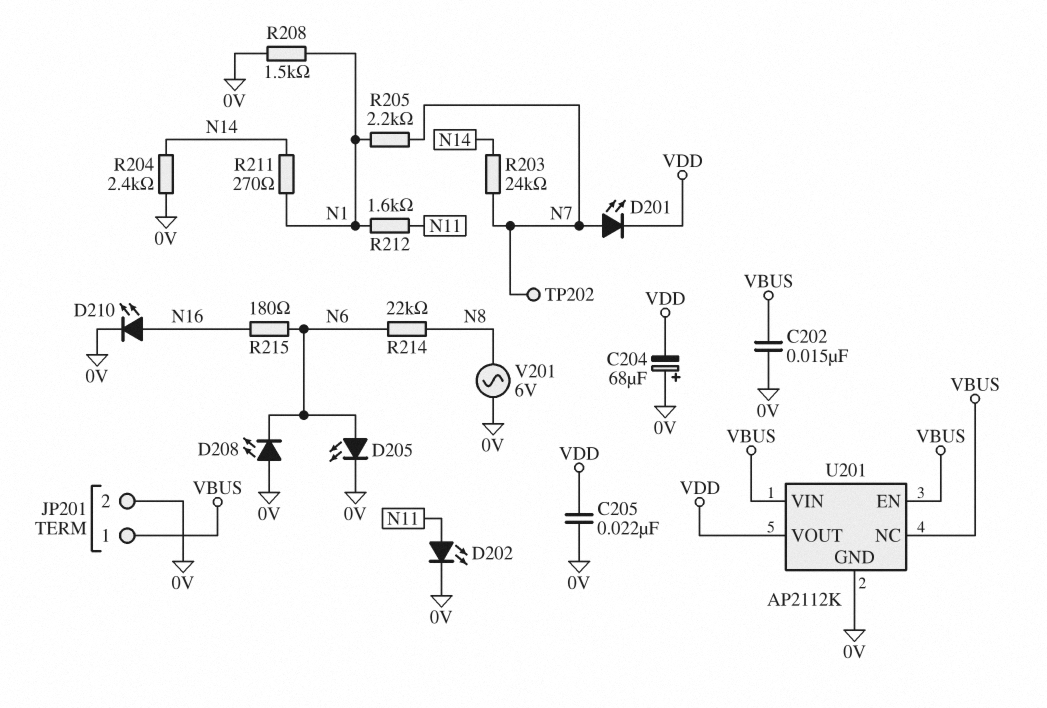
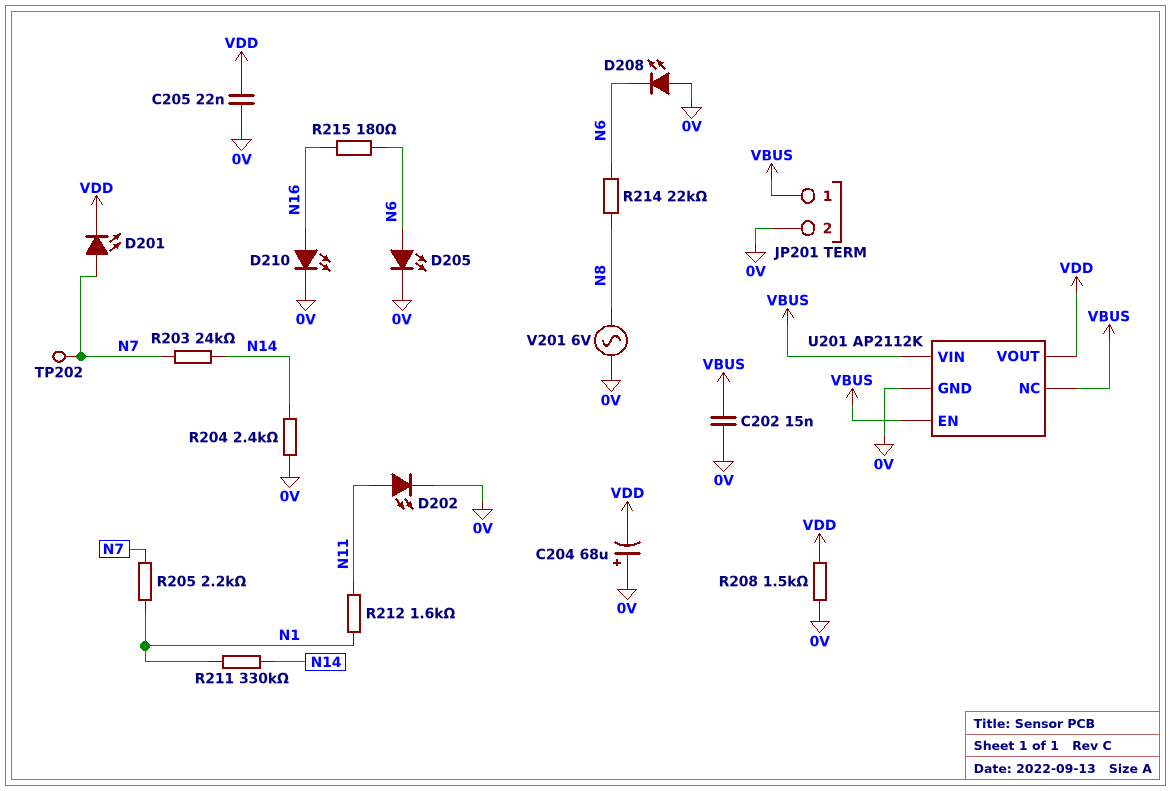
R208: 1.5k (0V, N1) -> 1.5k (0V, VDD)
R211: 270 (N1, N14) -> 330k (N1, N14)

